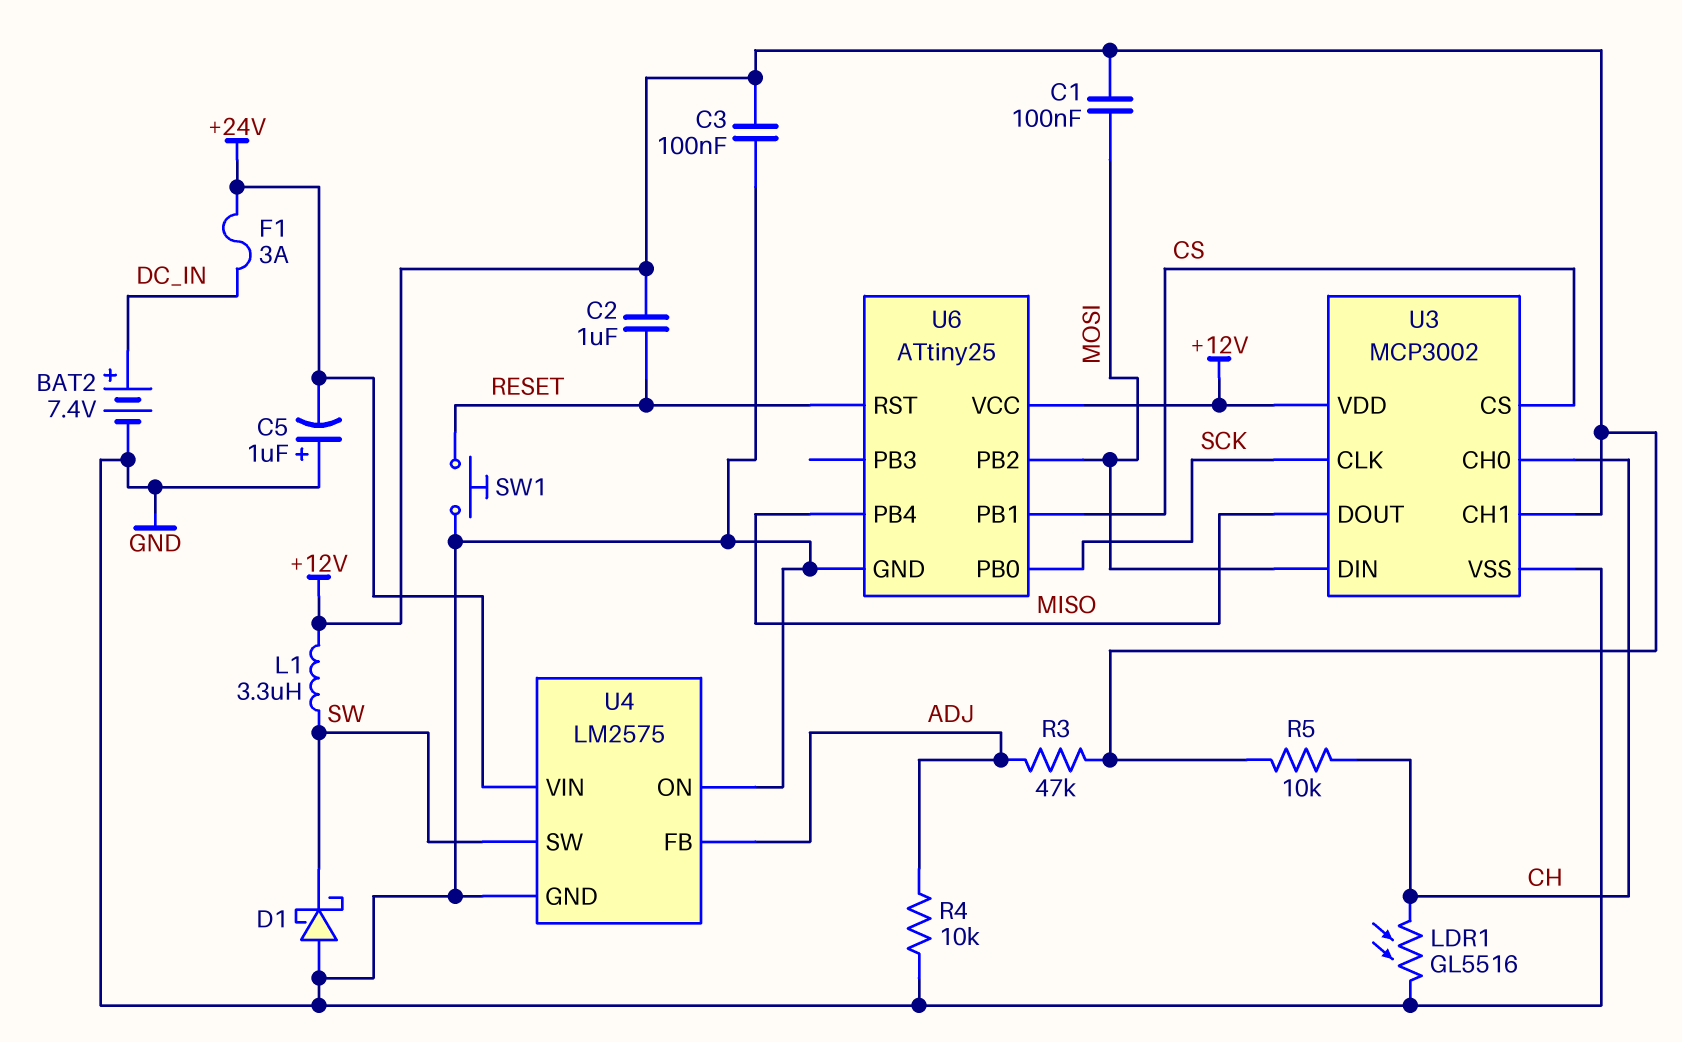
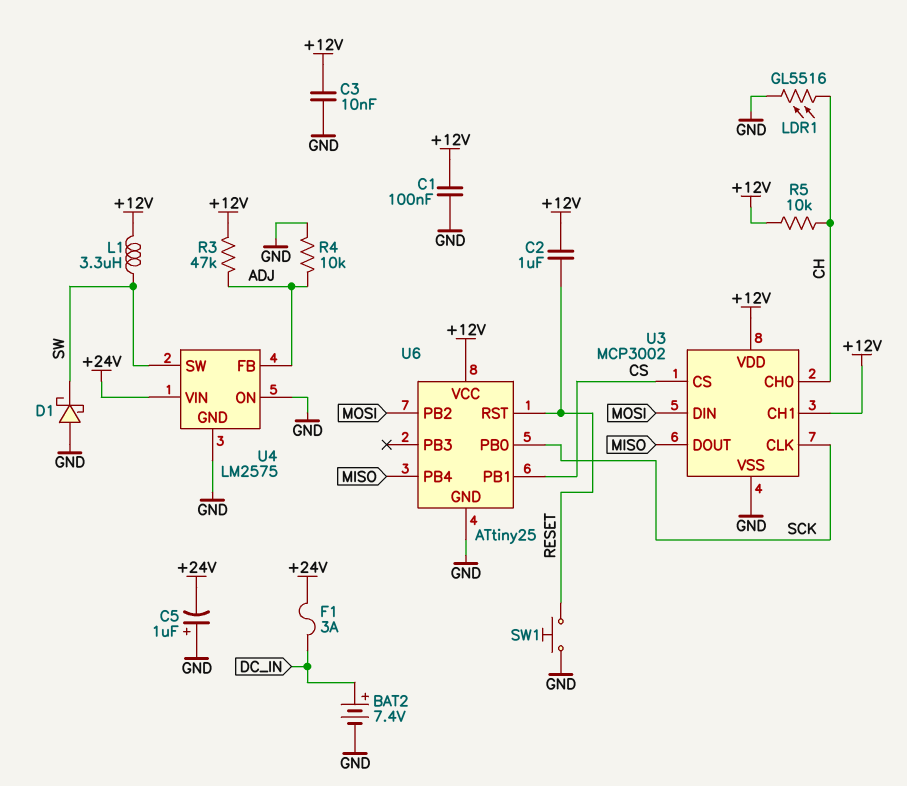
C1: 100nF (+12V, MOSI) -> 100nF (+12V, GND)
C3: 100nF (+12V, GND) -> 10nF (+12V, GND)

